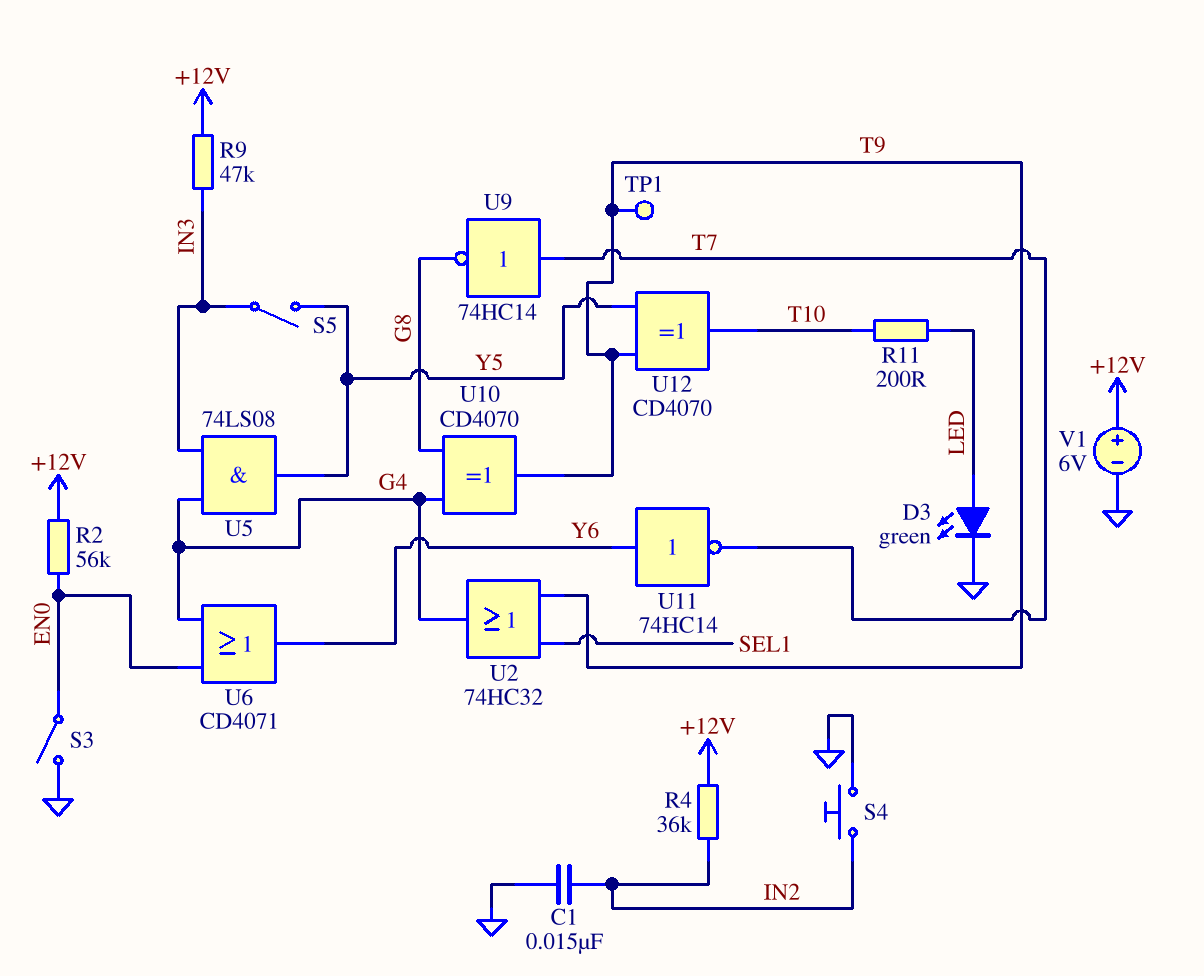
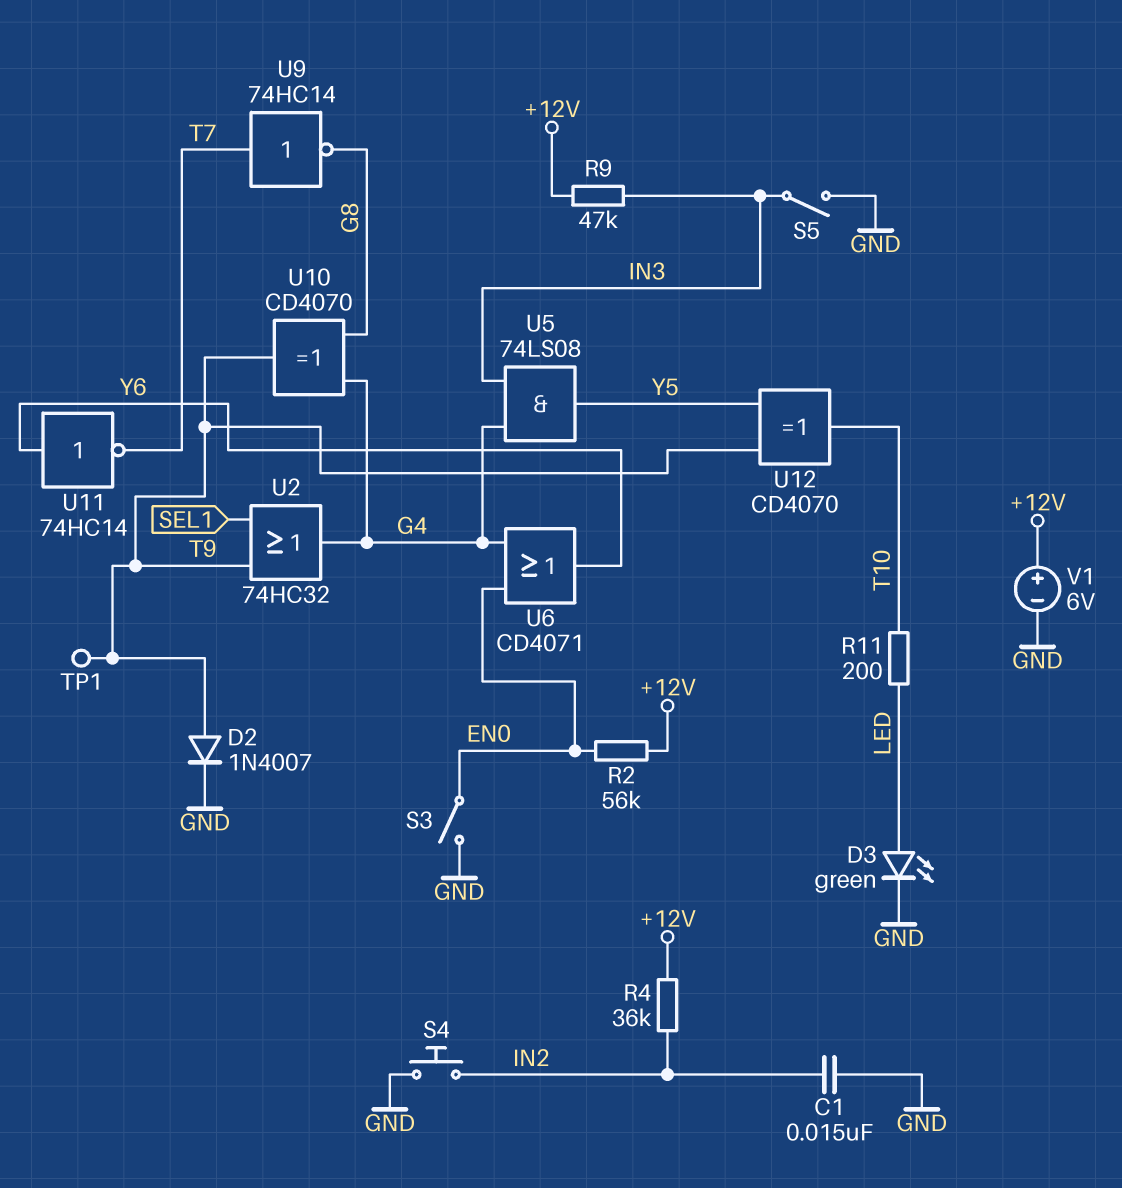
D2: none -> diode 1N4007 (A T9, K GND)
S5: switch (IN3, Y5) -> switch (GND, IN3)

